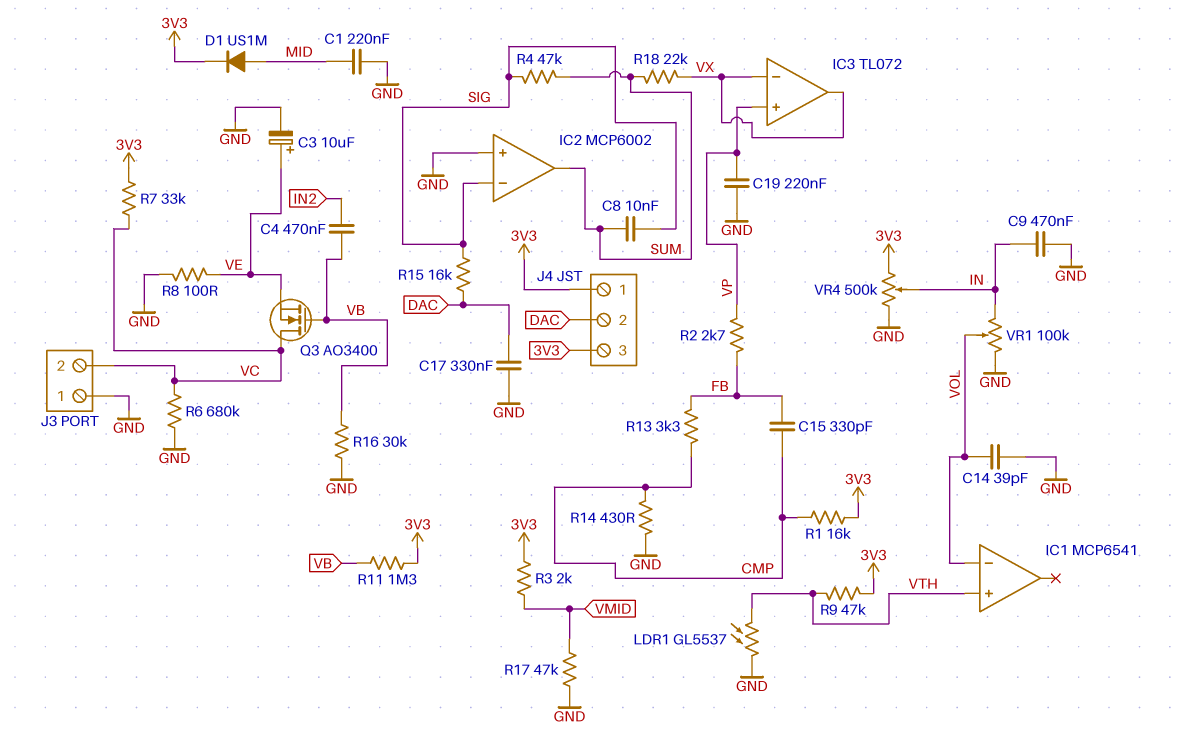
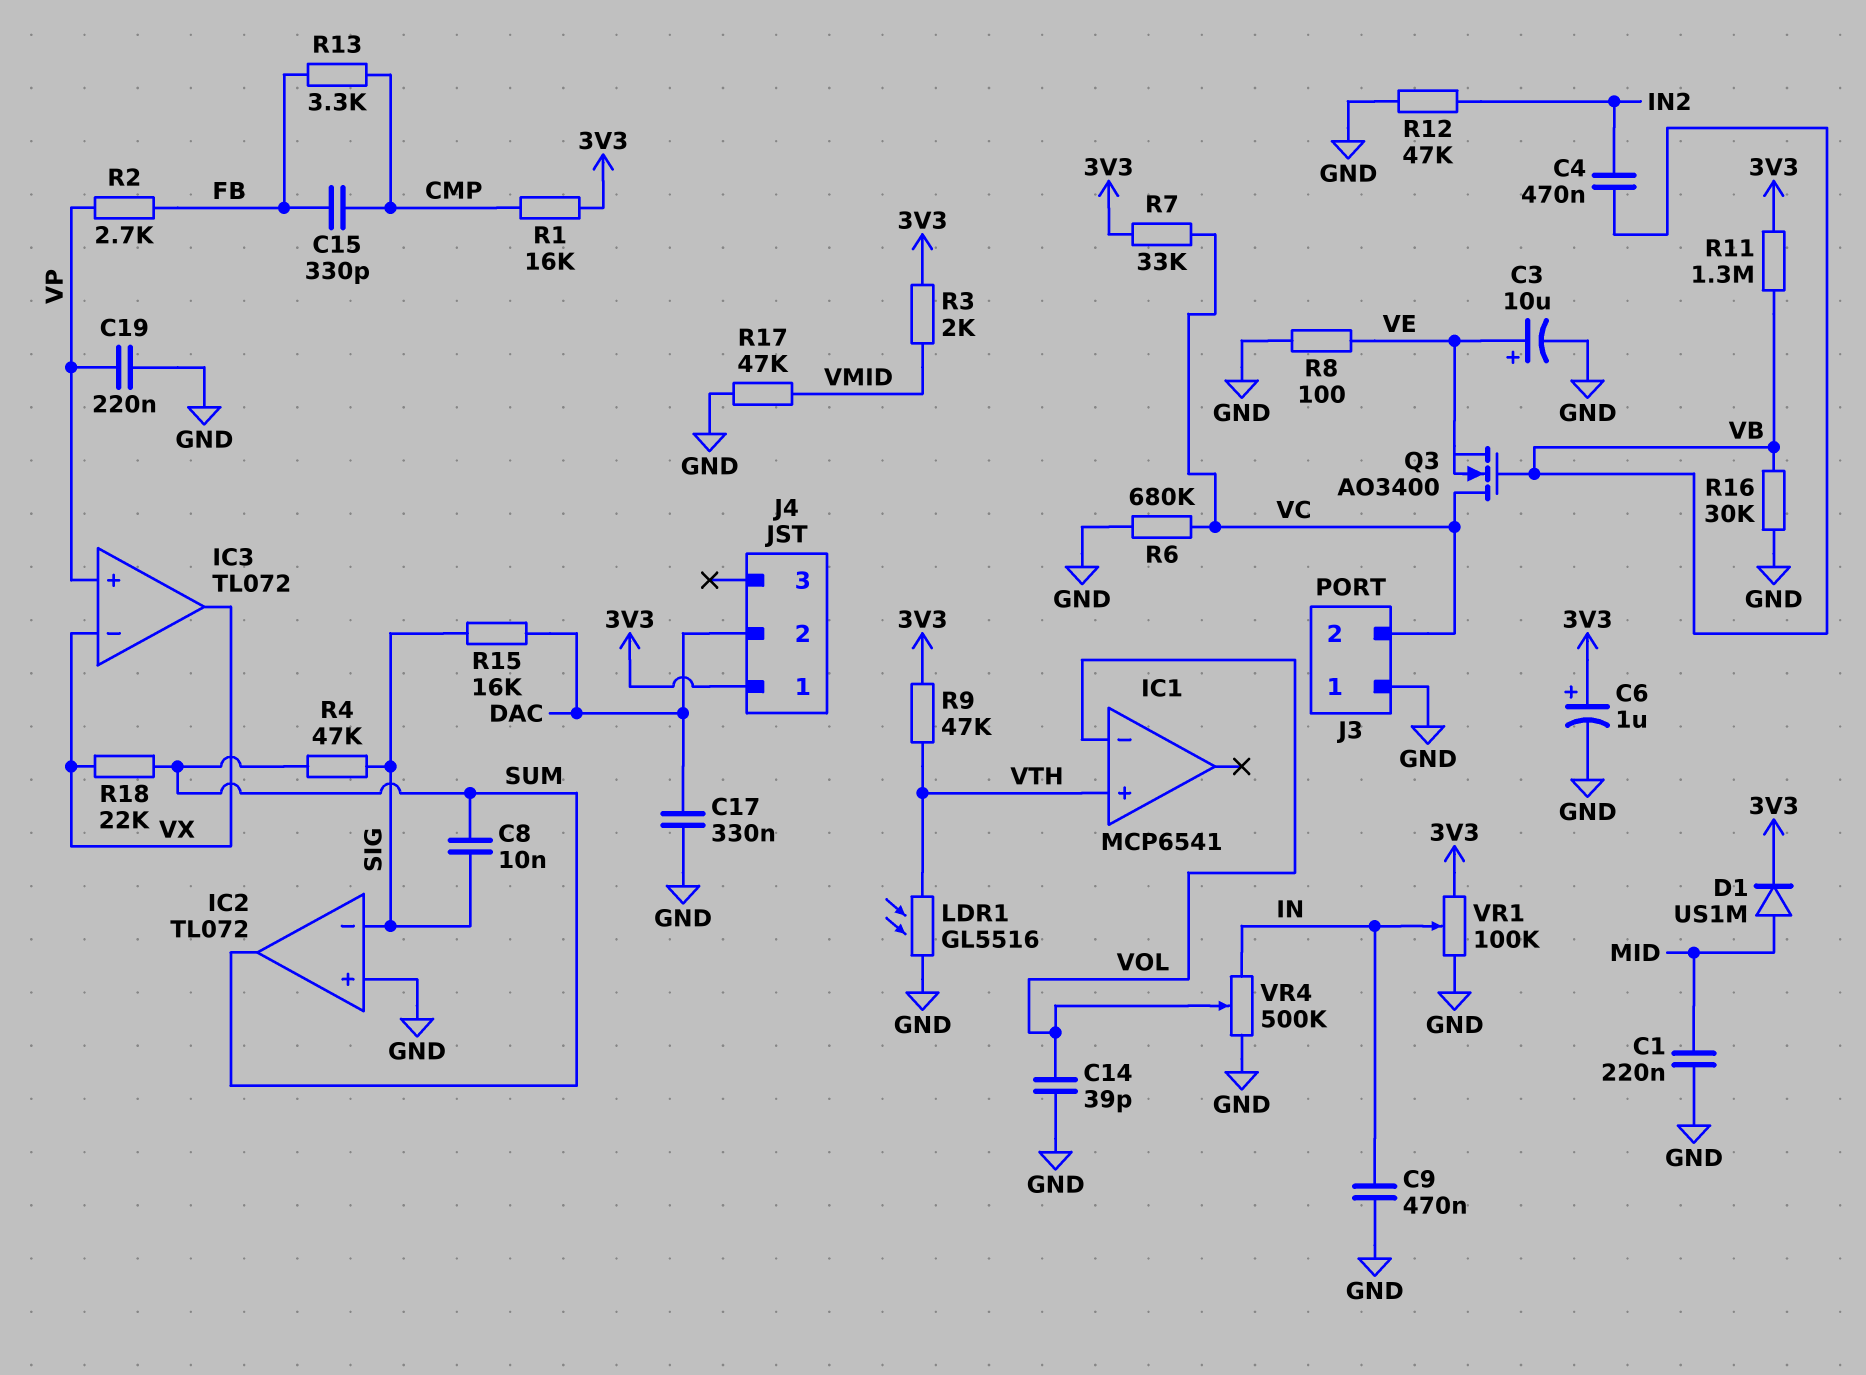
C6: none -> 1uF (plus 3V3, minus GND)
IC2: MCP6002 -> TL072
J4 pin 3: 3V3 -> none
LDR1: GL5537 (GND, VTH) -> GL5516 (GND, VTH)
R12: none -> 47k (GND, IN2)
R14: 430 (CMP, GND) -> none
VR1: 100k (GND, IN, wiper VOL) -> 100k (3V3, GND, wiper IN)
VR4: 500k (3V3, GND, wiper IN) -> 500k (GND, IN, wiper VOL)

